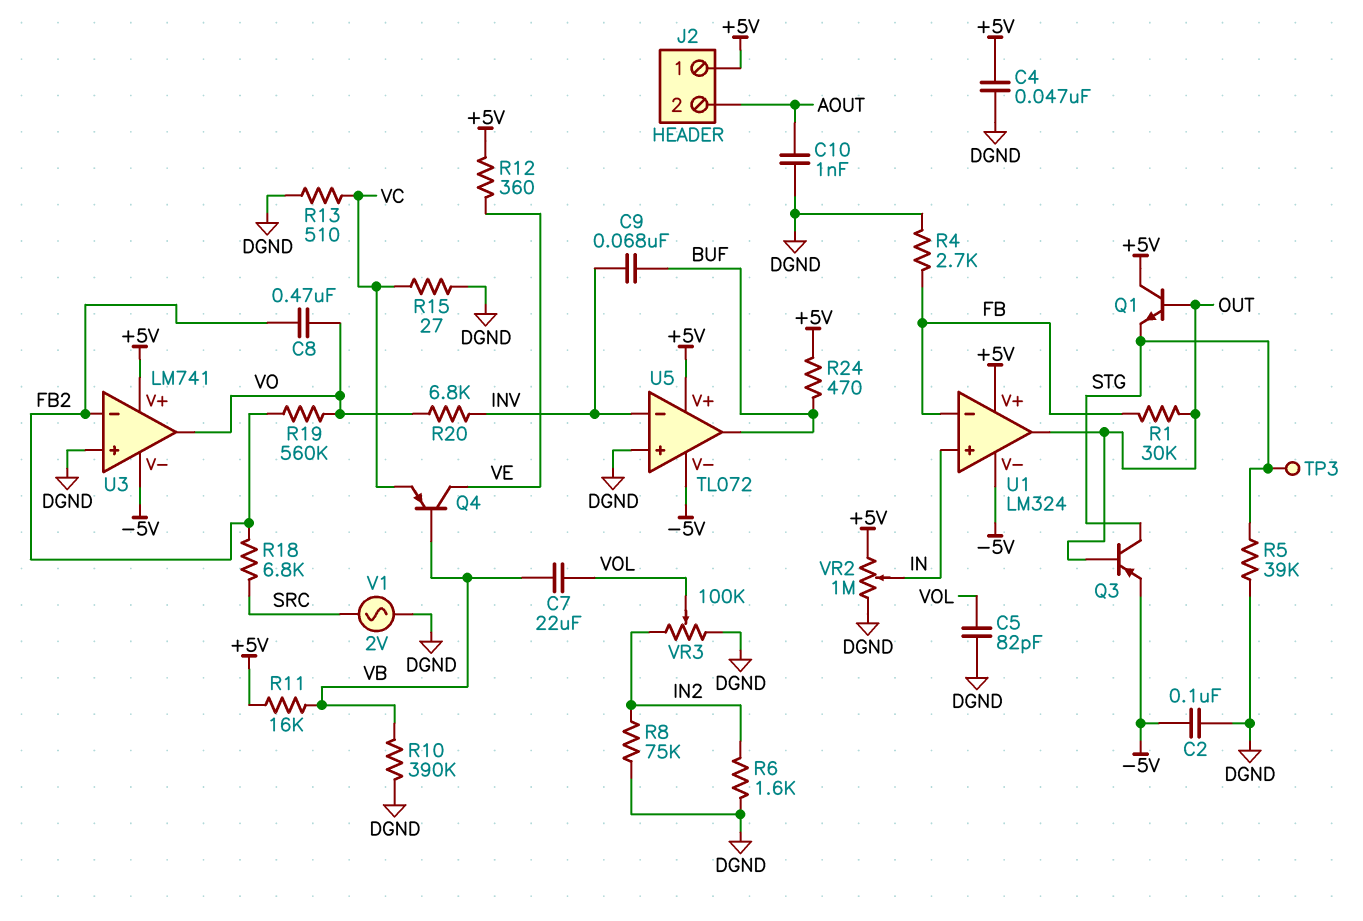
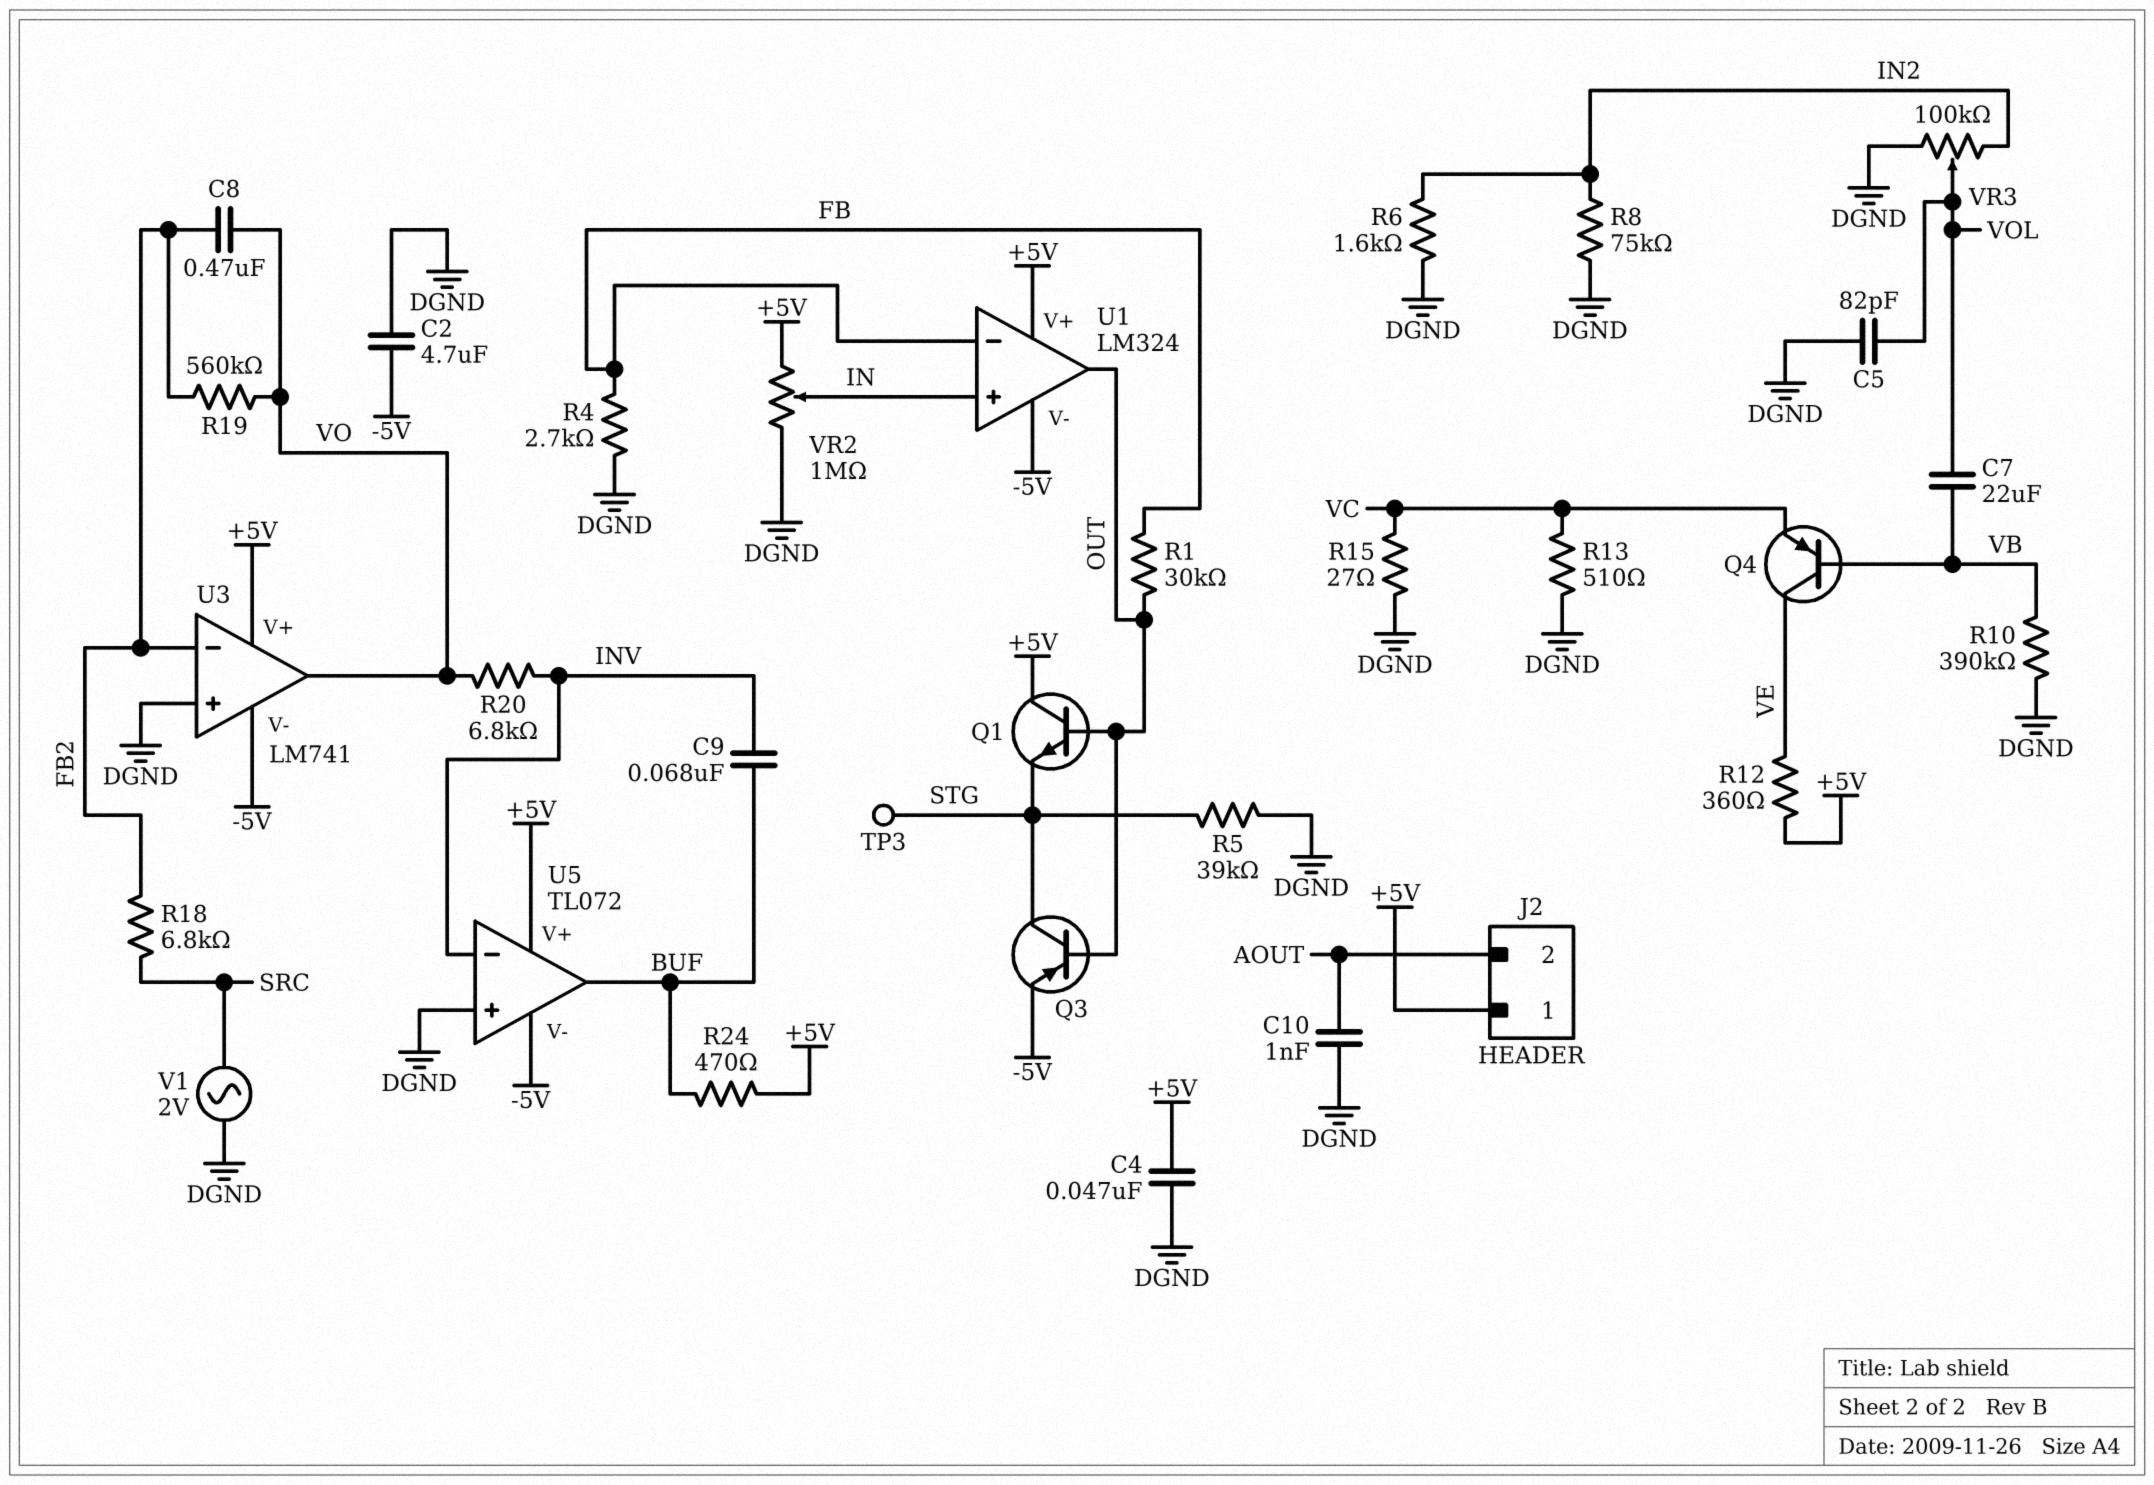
C2: 100nF (-5V, DGND) -> 4.7uF (-5V, DGND)
R11: 16k (+5V, VB) -> none

